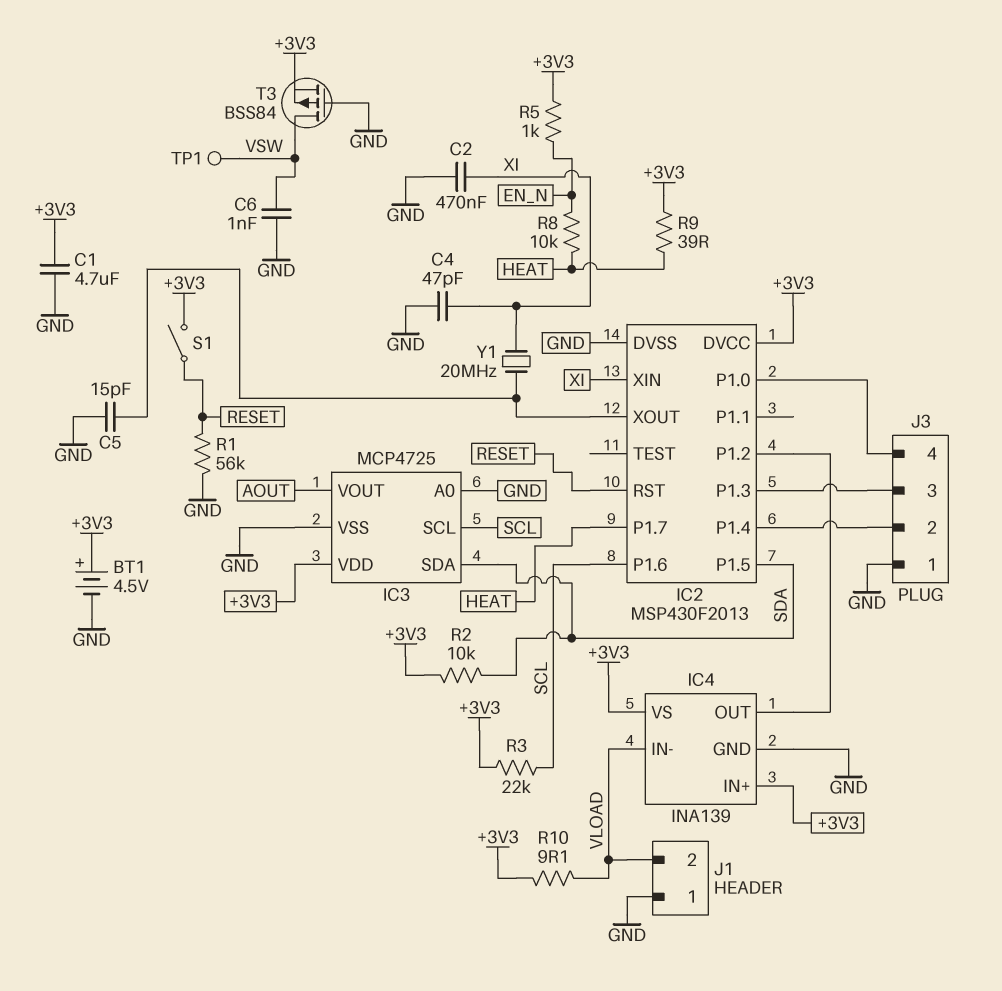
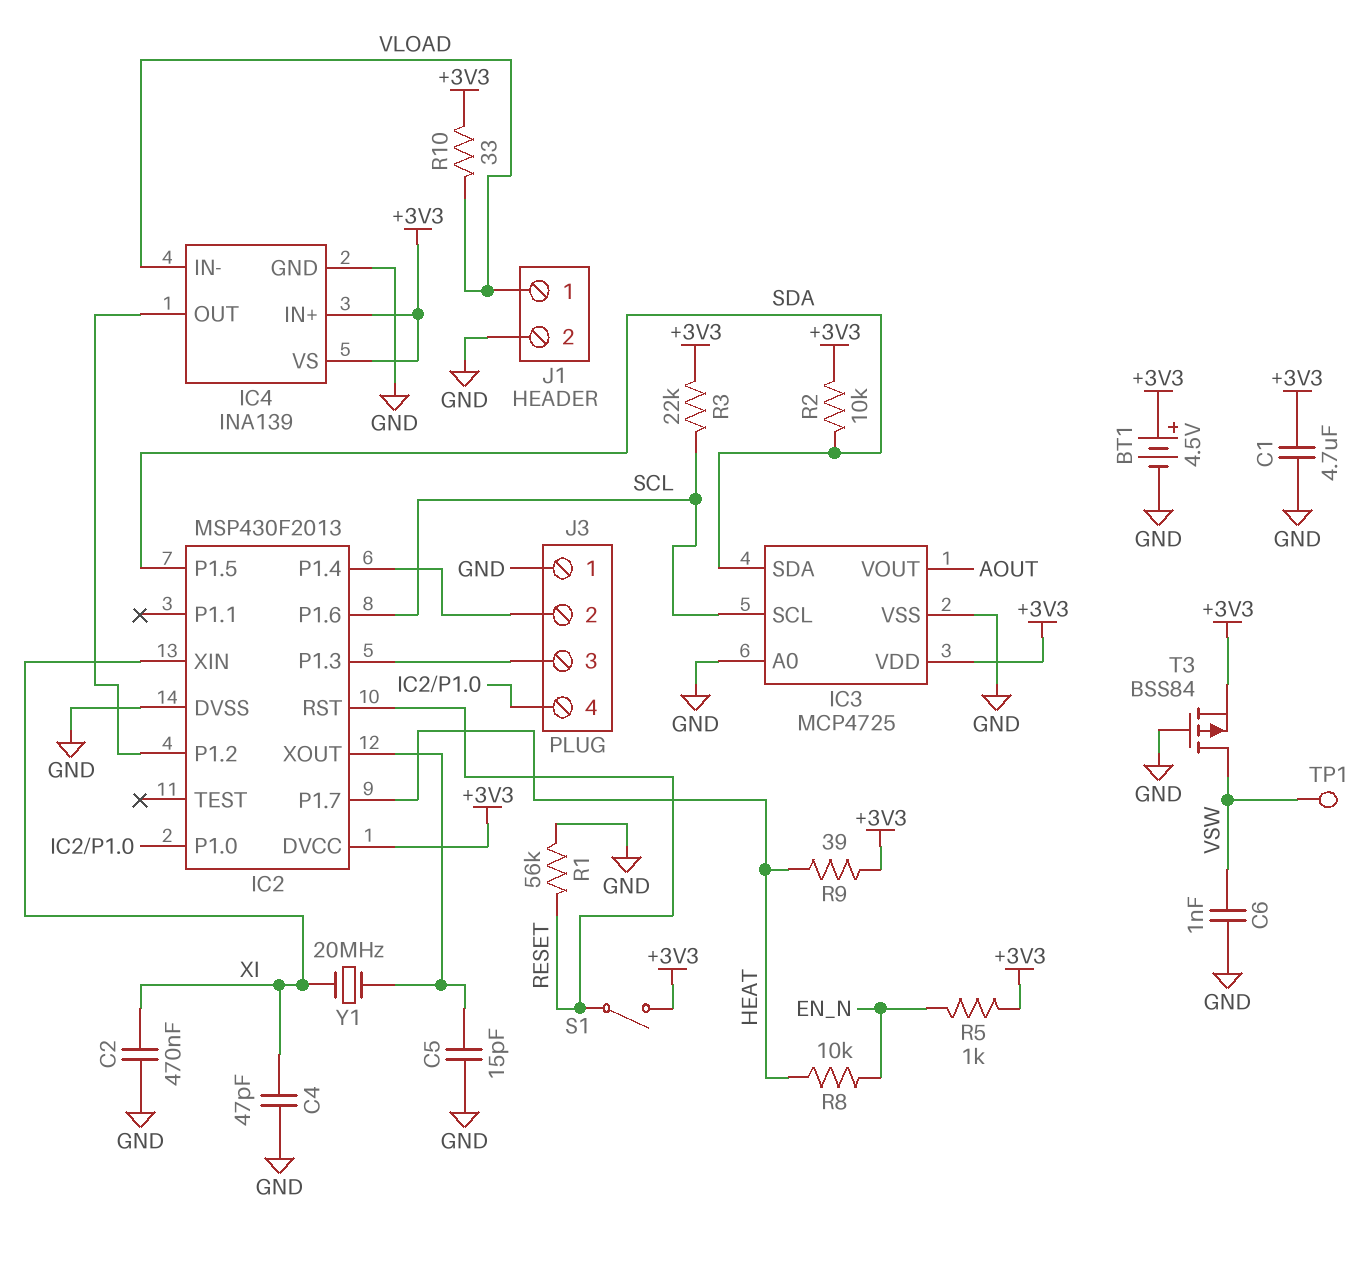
J1 pin 1: GND -> VLOAD
J1 pin 2: VLOAD -> GND
R10: 9.1 (+3V3, VLOAD) -> 33 (+3V3, VLOAD)

